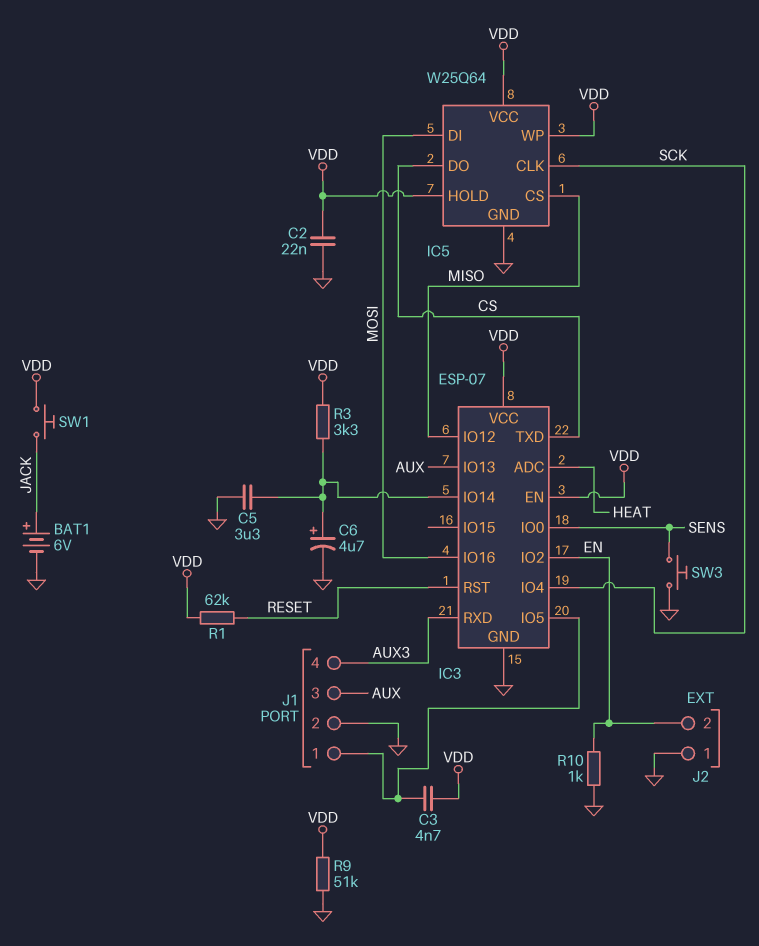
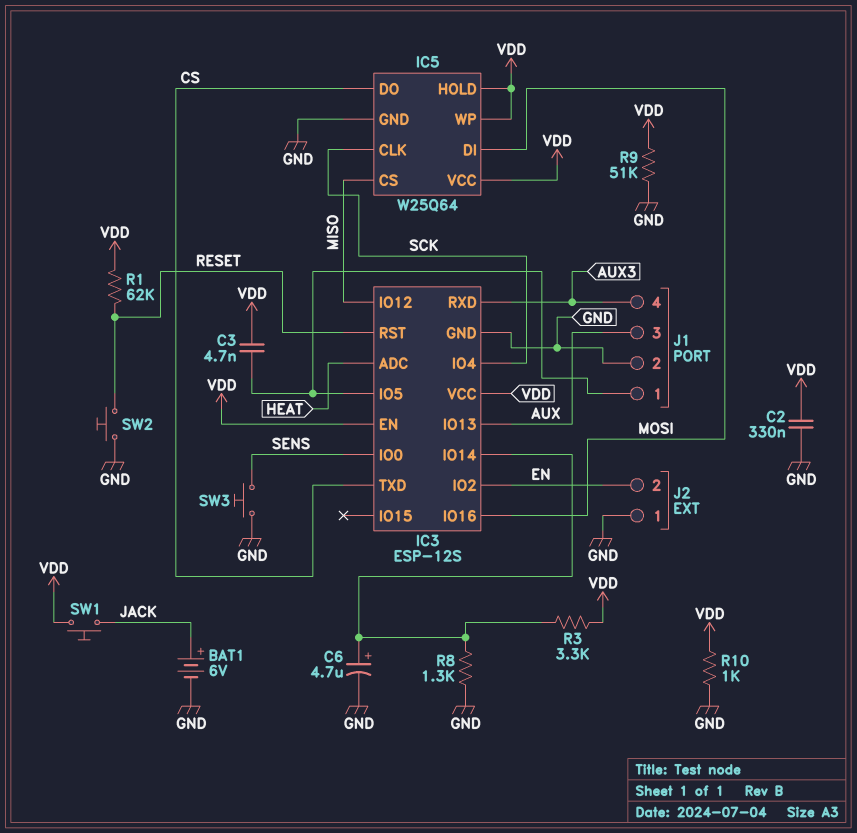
C2: 22nF (GND, VDD) -> 330nF (GND, VDD)
C5: 3.3uF (GND, IC3/IO14) -> none
IC3: ESP-07 -> ESP-12S
R8: none -> 1.3k (GND, IC3/IO14)
R10: 1k (EN, GND) -> 1k (GND, VDD)
SW2: none -> button (GND, RESET)

